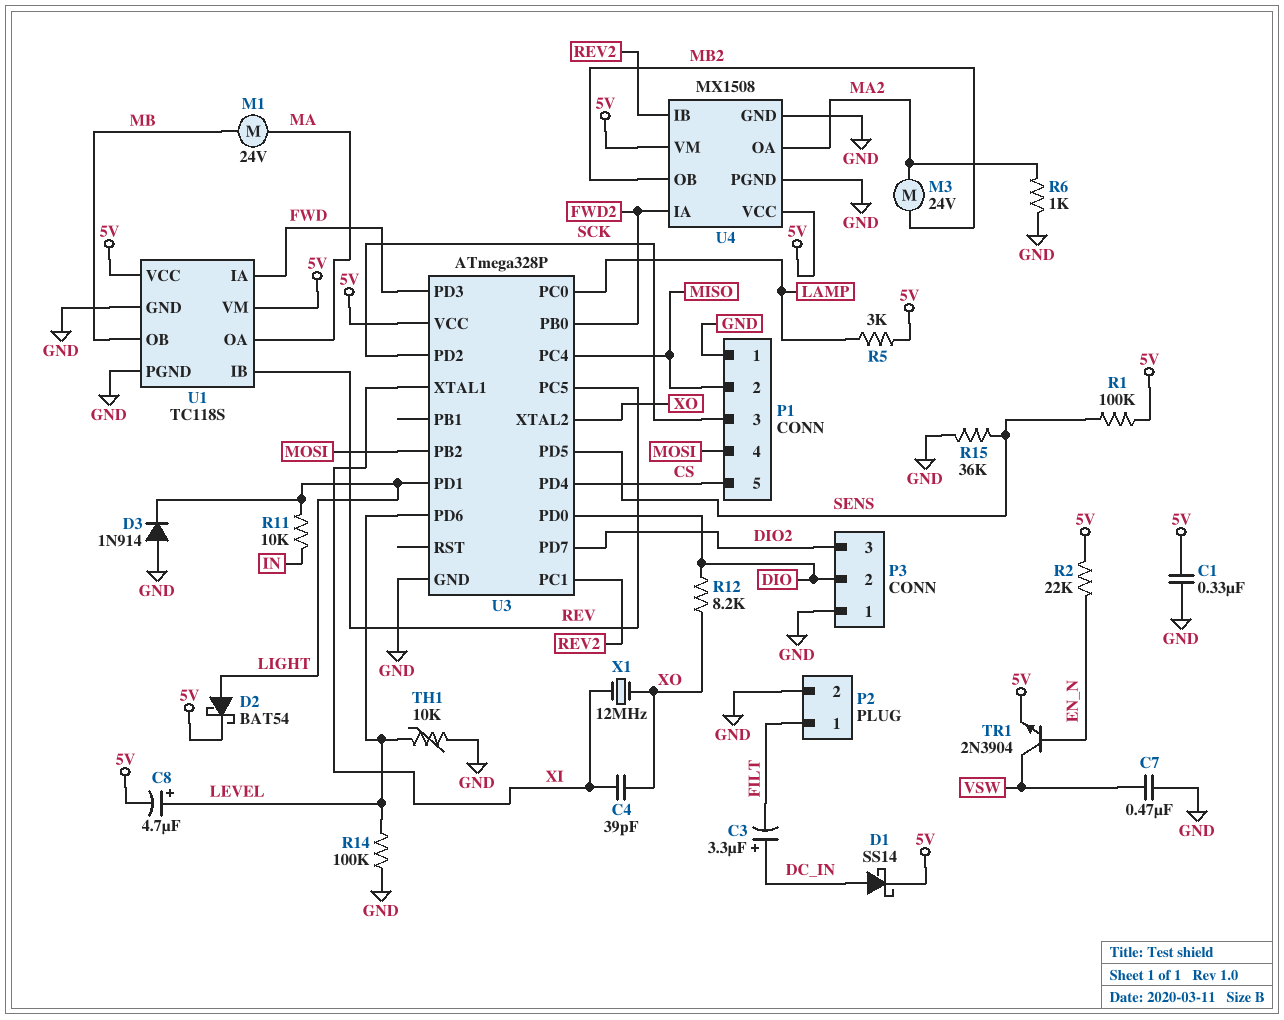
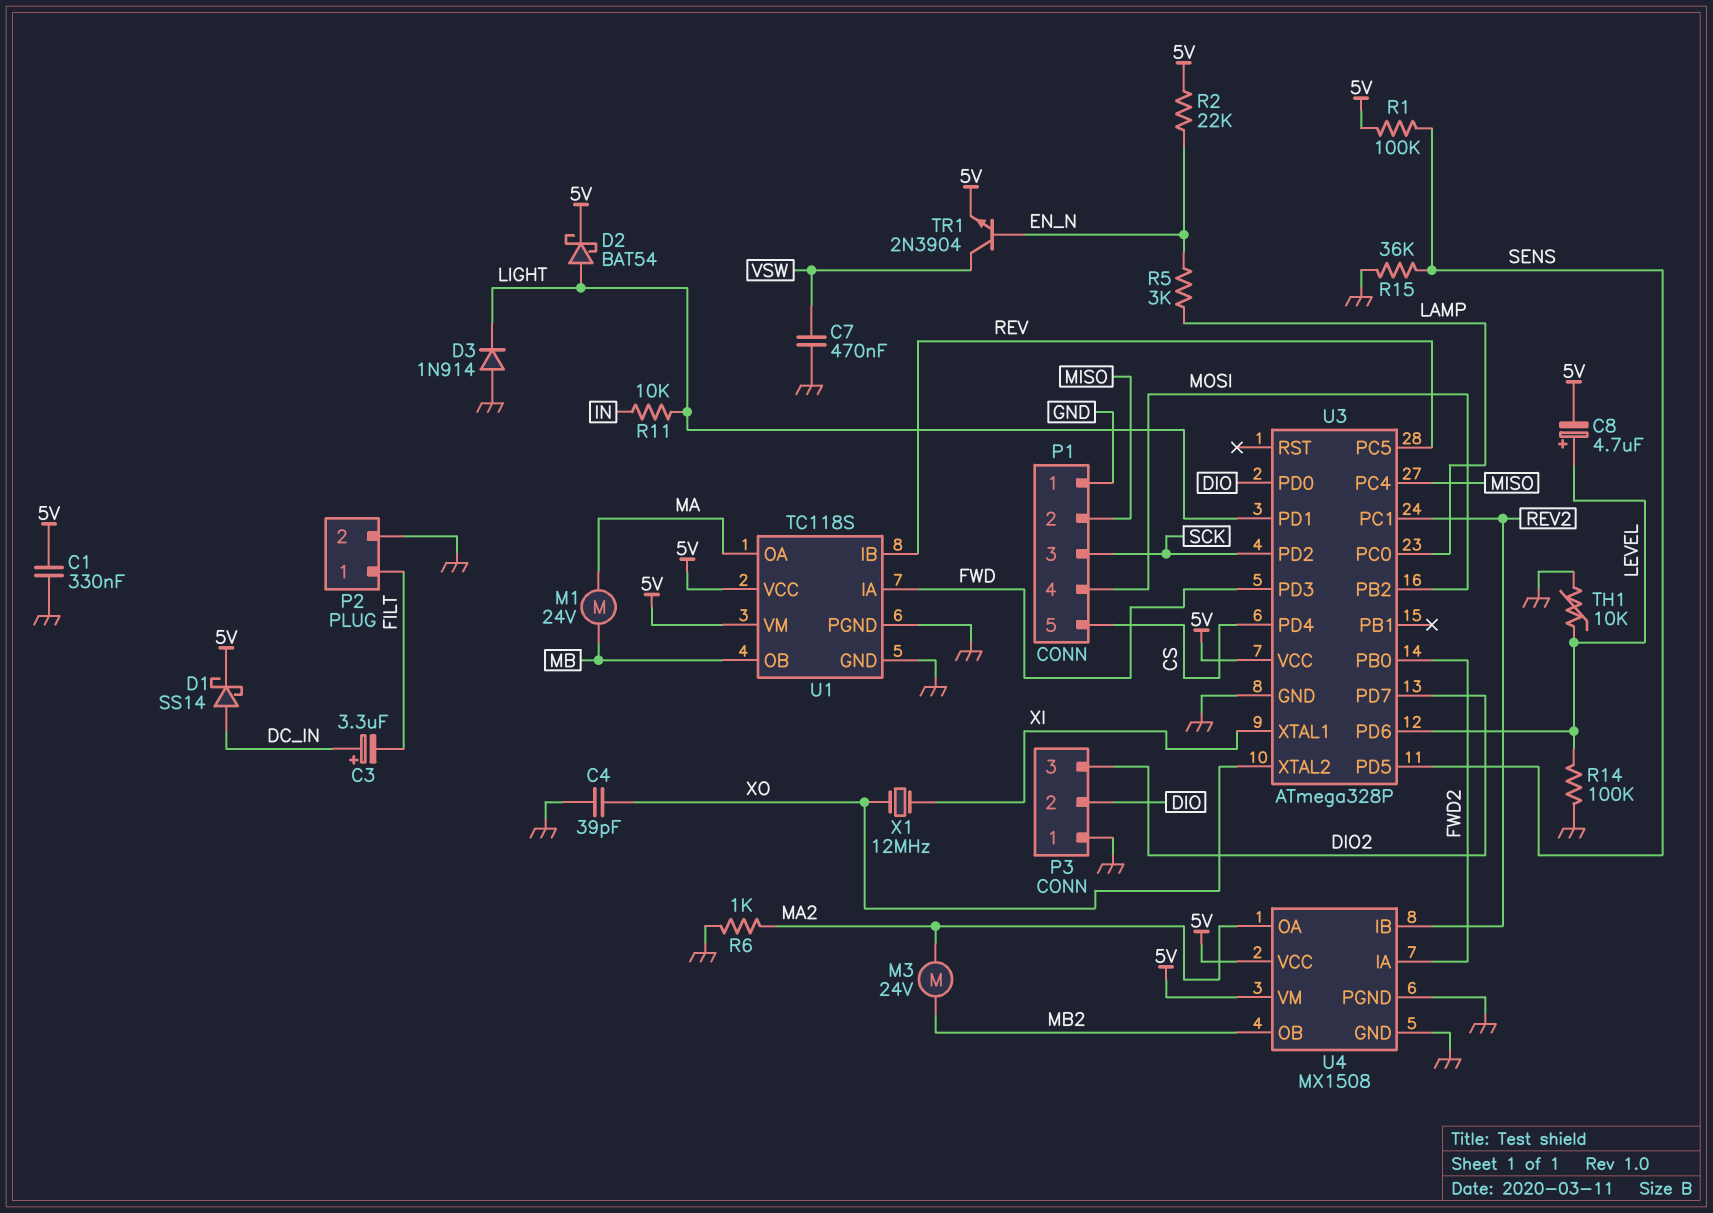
C4: 39pF (XI, XO) -> 39pF (GND, XO)
R5: 3k (5V, LAMP) -> 3k (EN_N, LAMP)
R12: 8.2k (DIO, XO) -> none

